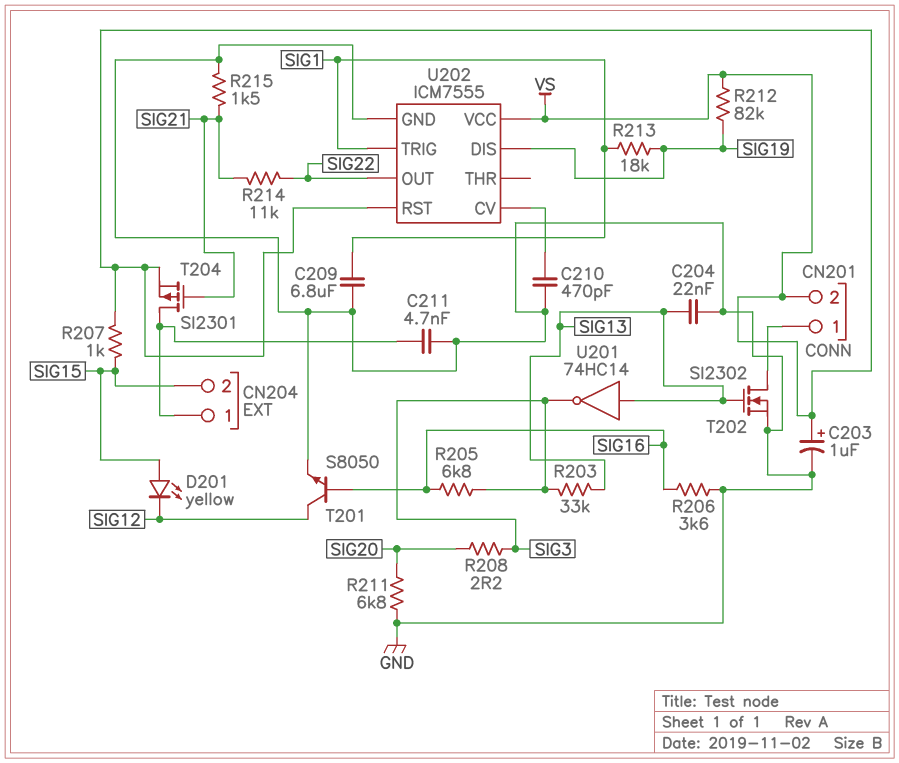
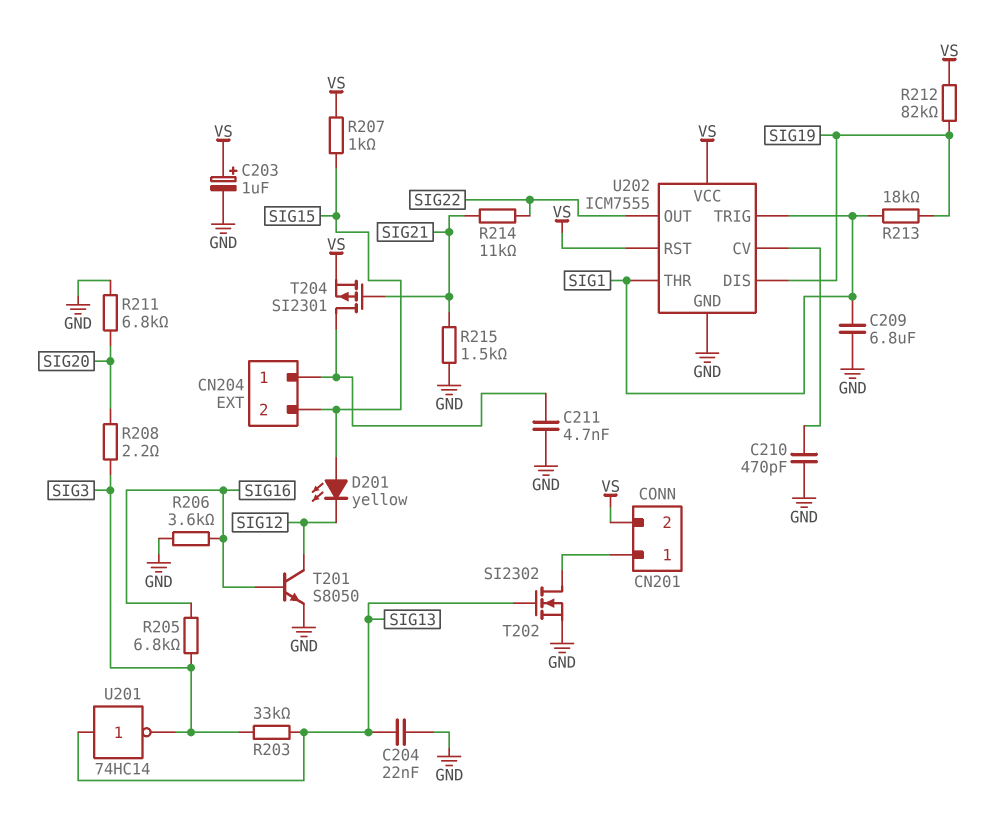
U202 pin THR: none -> SIG1

